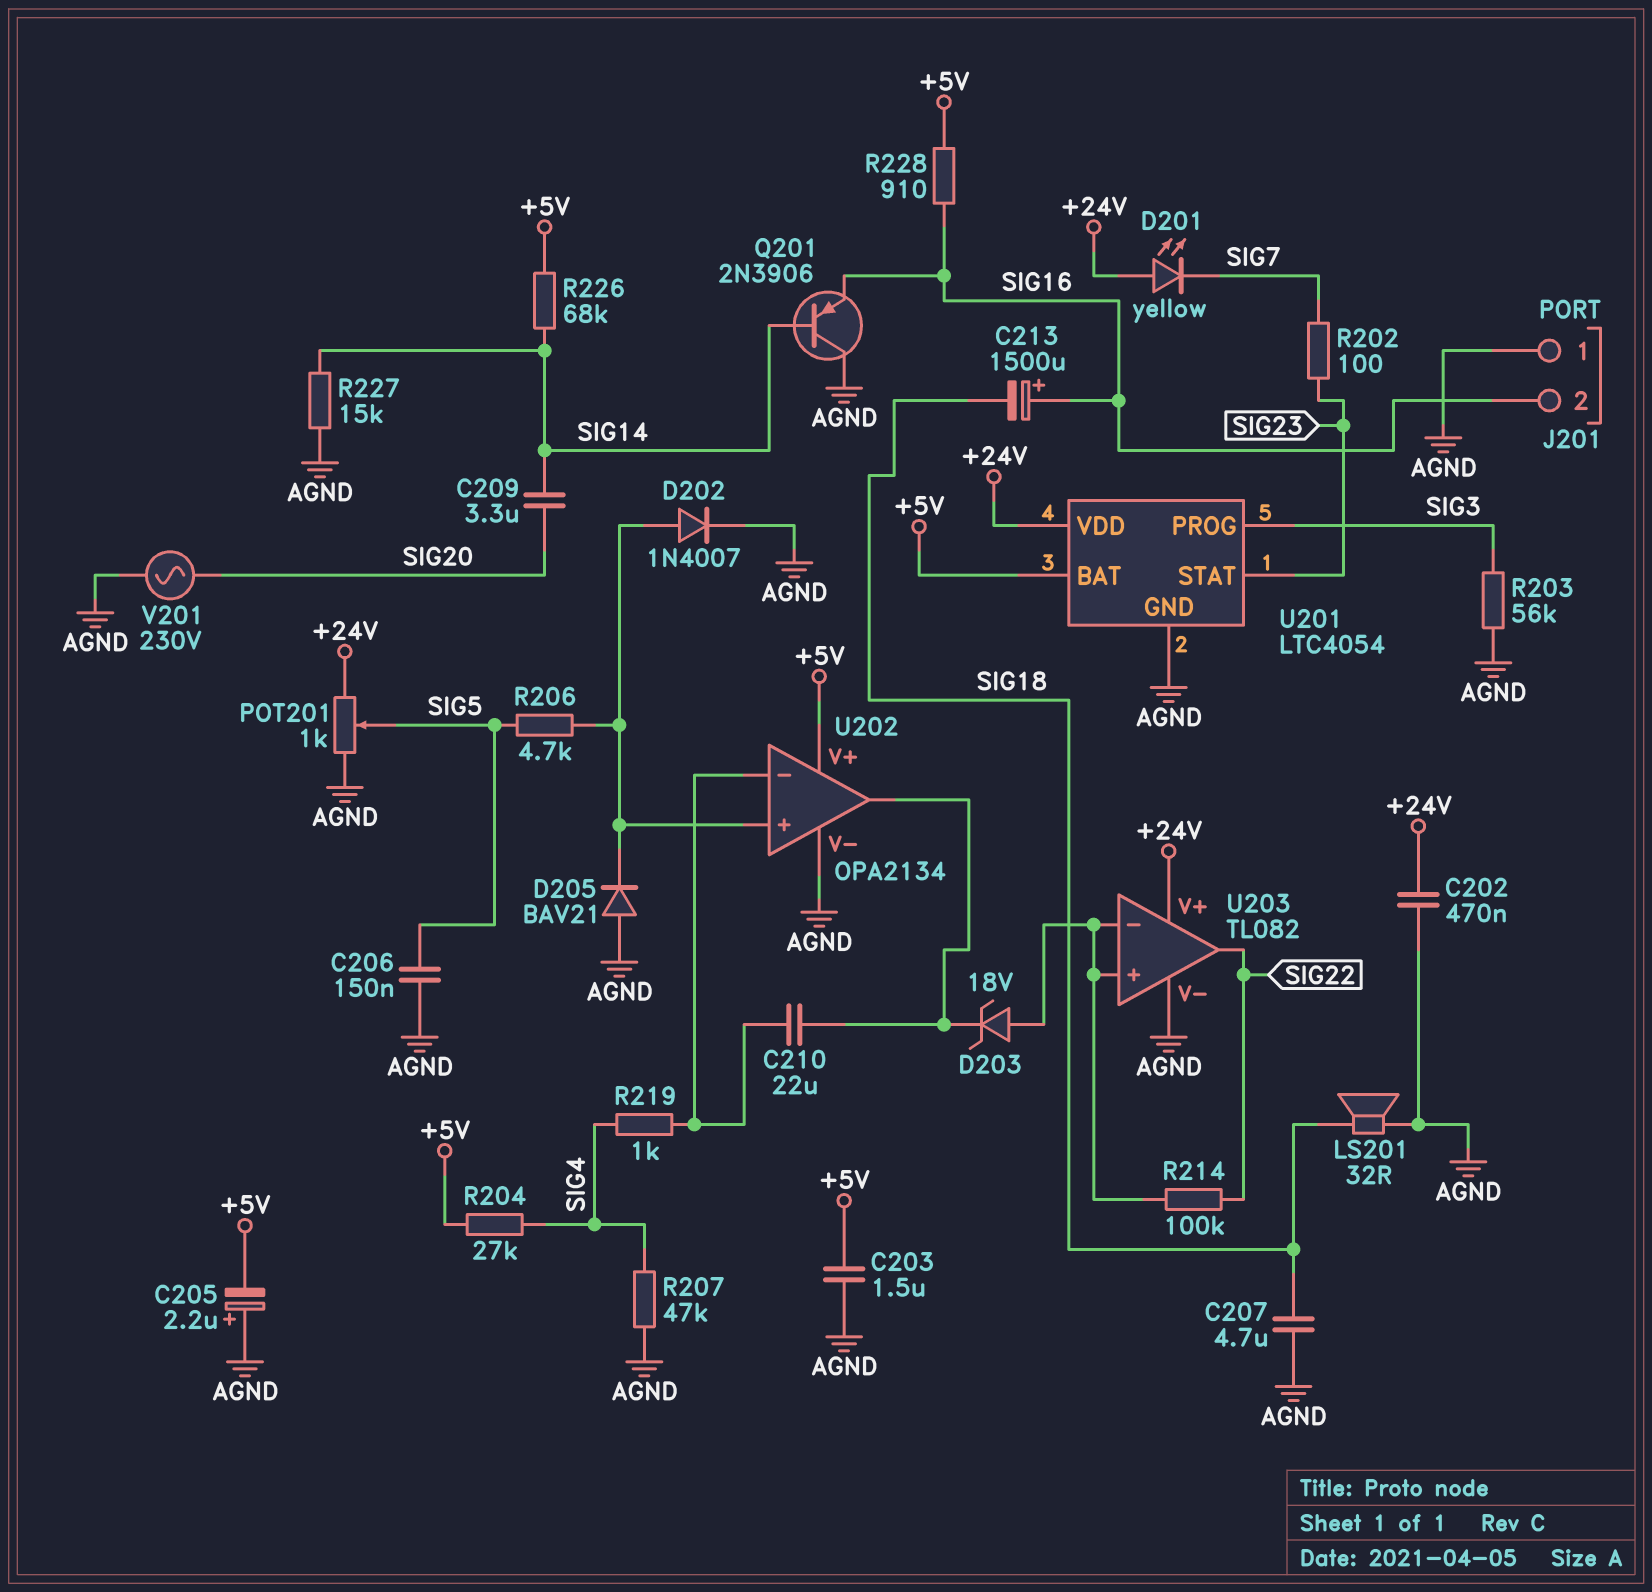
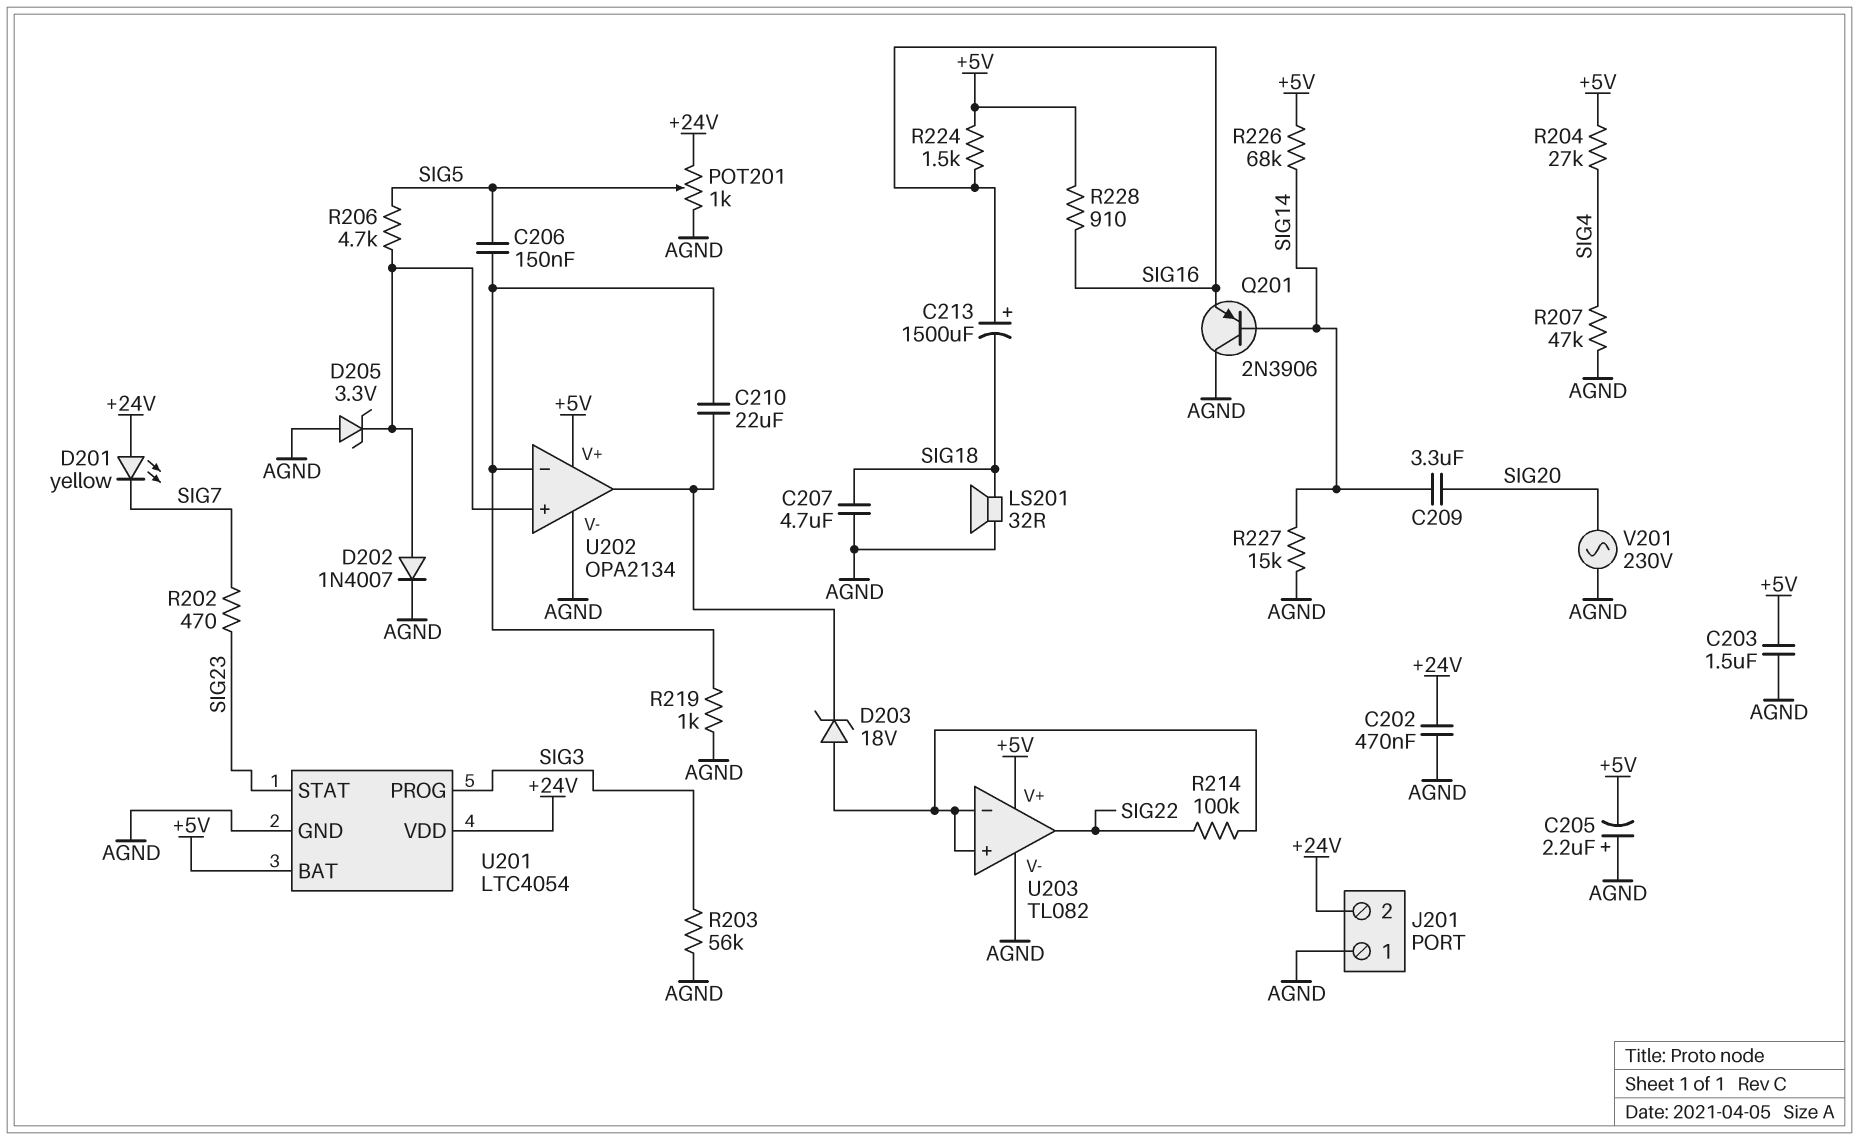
C206: 150nF (AGND, SIG5) -> 150nF (SIG5, U202/in-)
D205: diode BAV21 (A AGND, K U202/in+) -> zener 3.3V (A AGND, K U202/in+)
J201 pin 2: SIG16 -> +24V
R202: 100 (SIG7, SIG23) -> 470 (SIG7, SIG23)
R219: 1k (SIG4, U202/in-) -> 1k (AGND, U202/in-)
R224: none -> 1.5k (+5V, SIG16)
U203 pin V+: +24V -> +5V

